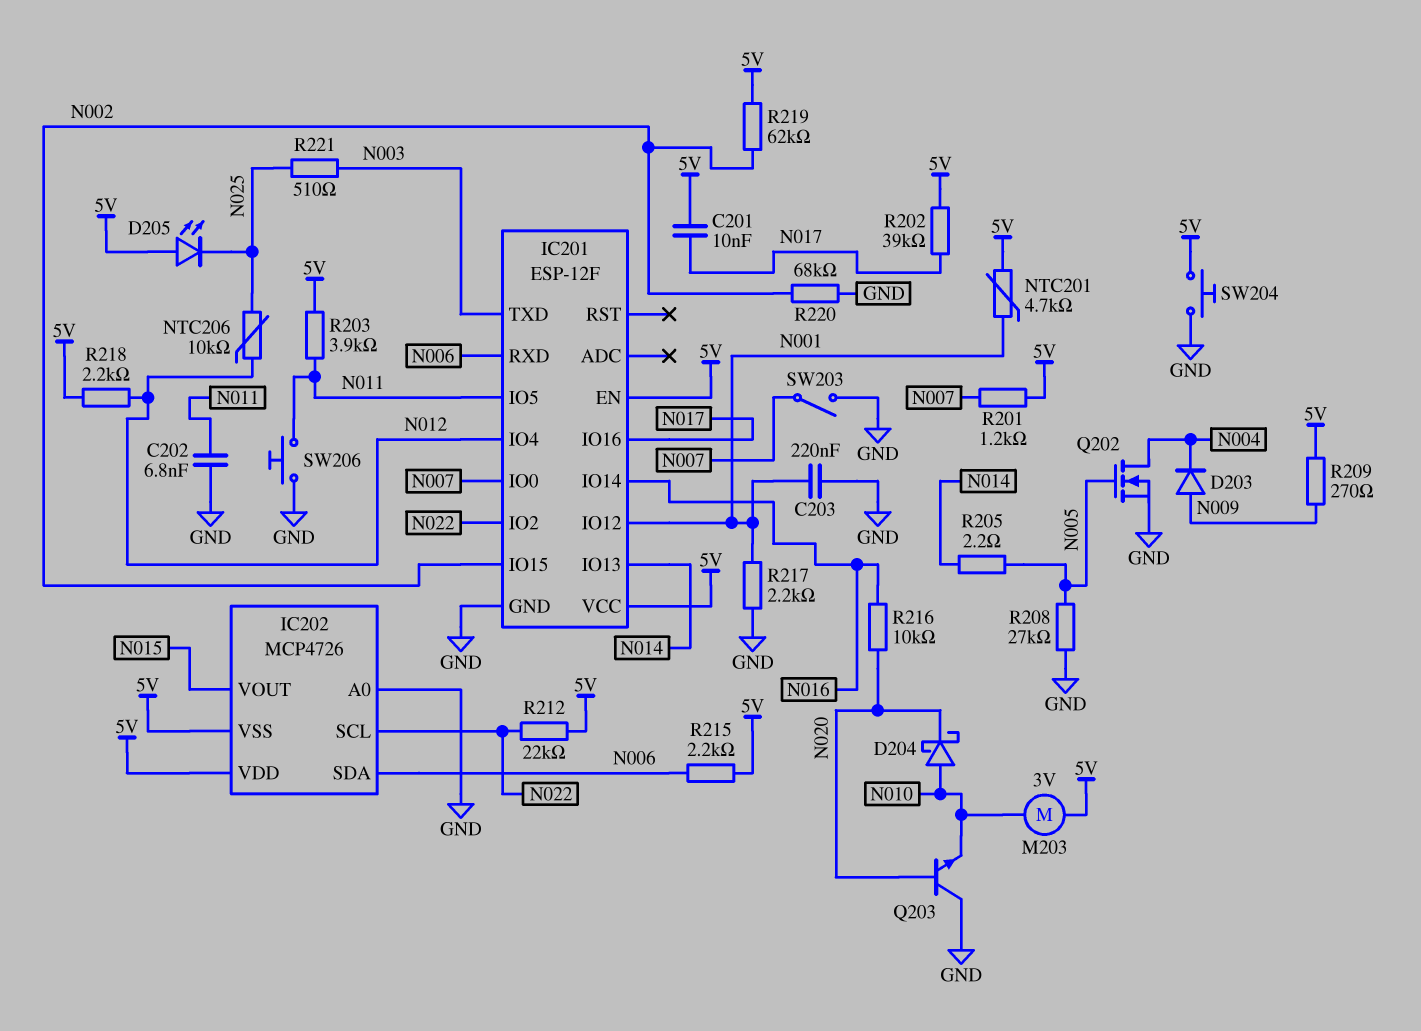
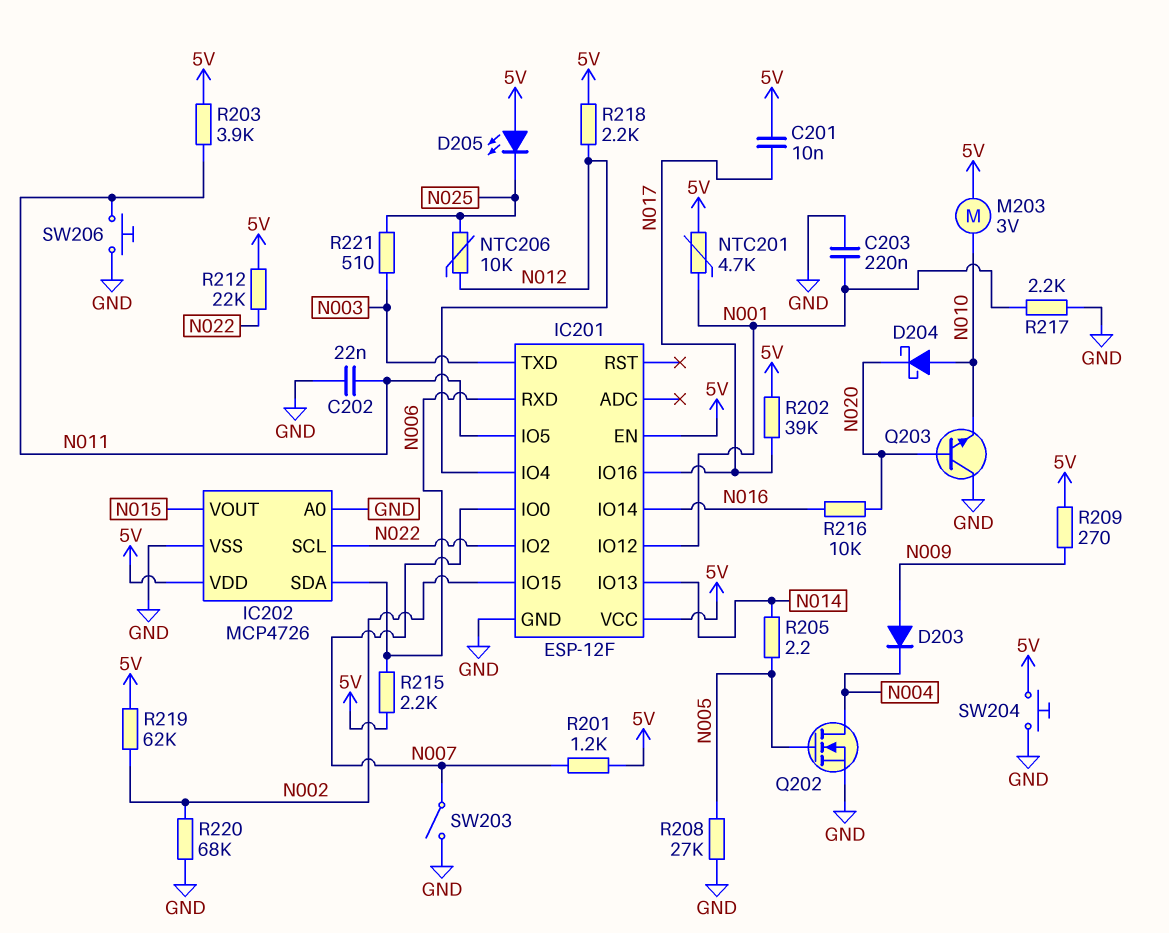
C202: 6.8nF (GND, N011) -> 22nF (GND, N011)
IC202 pin VSS: 5V -> GND

